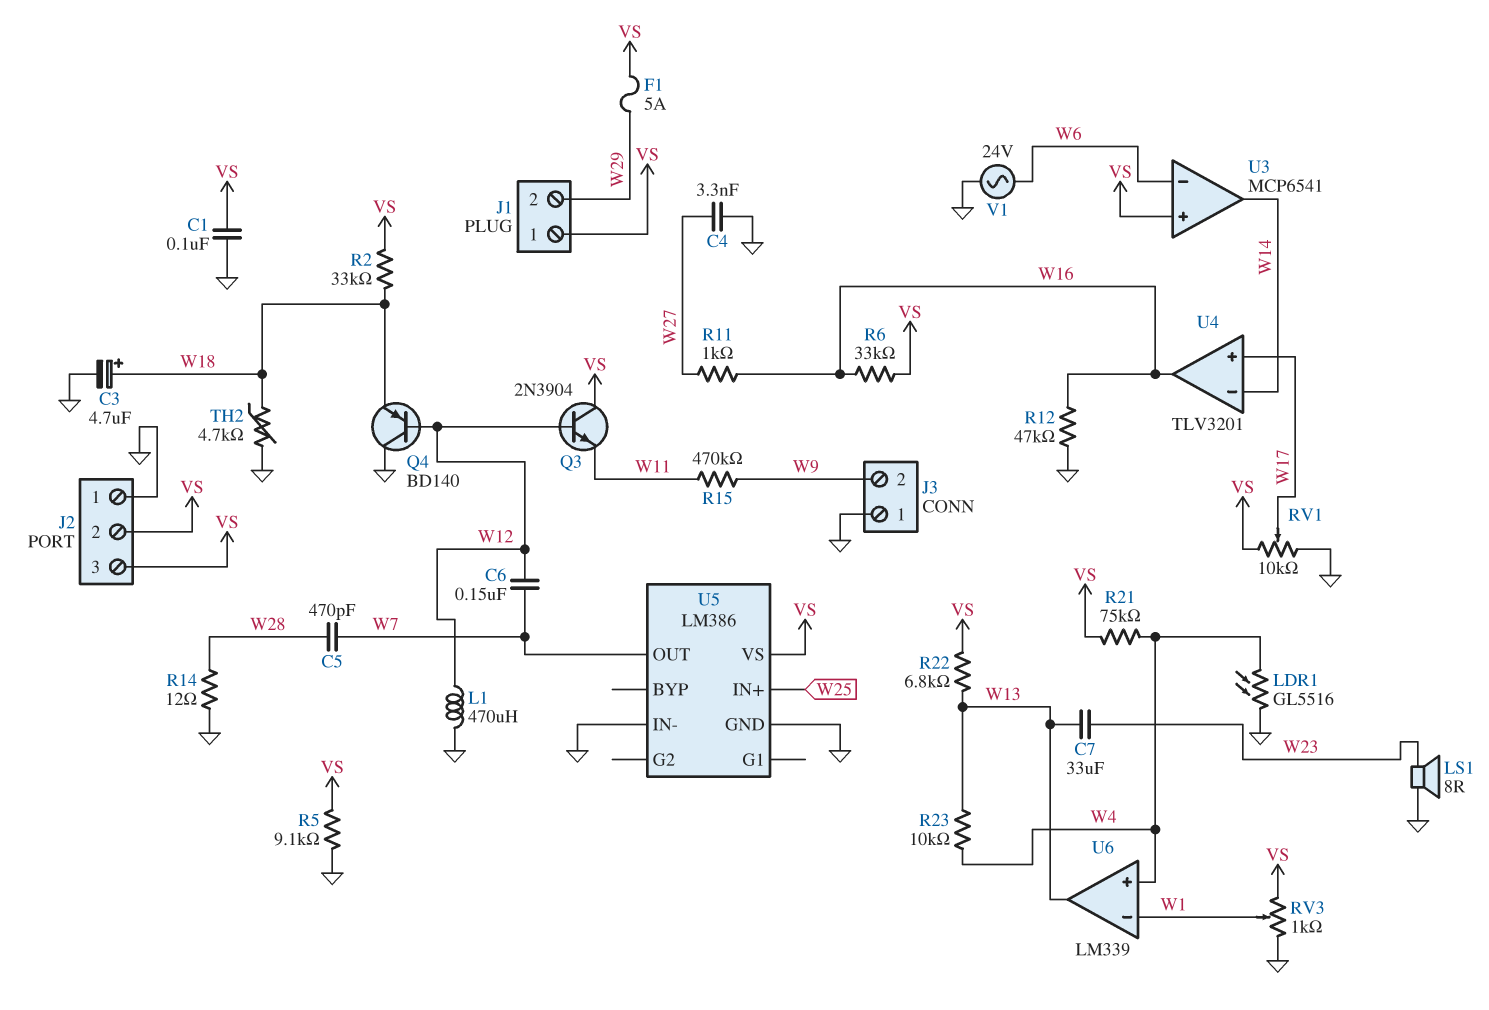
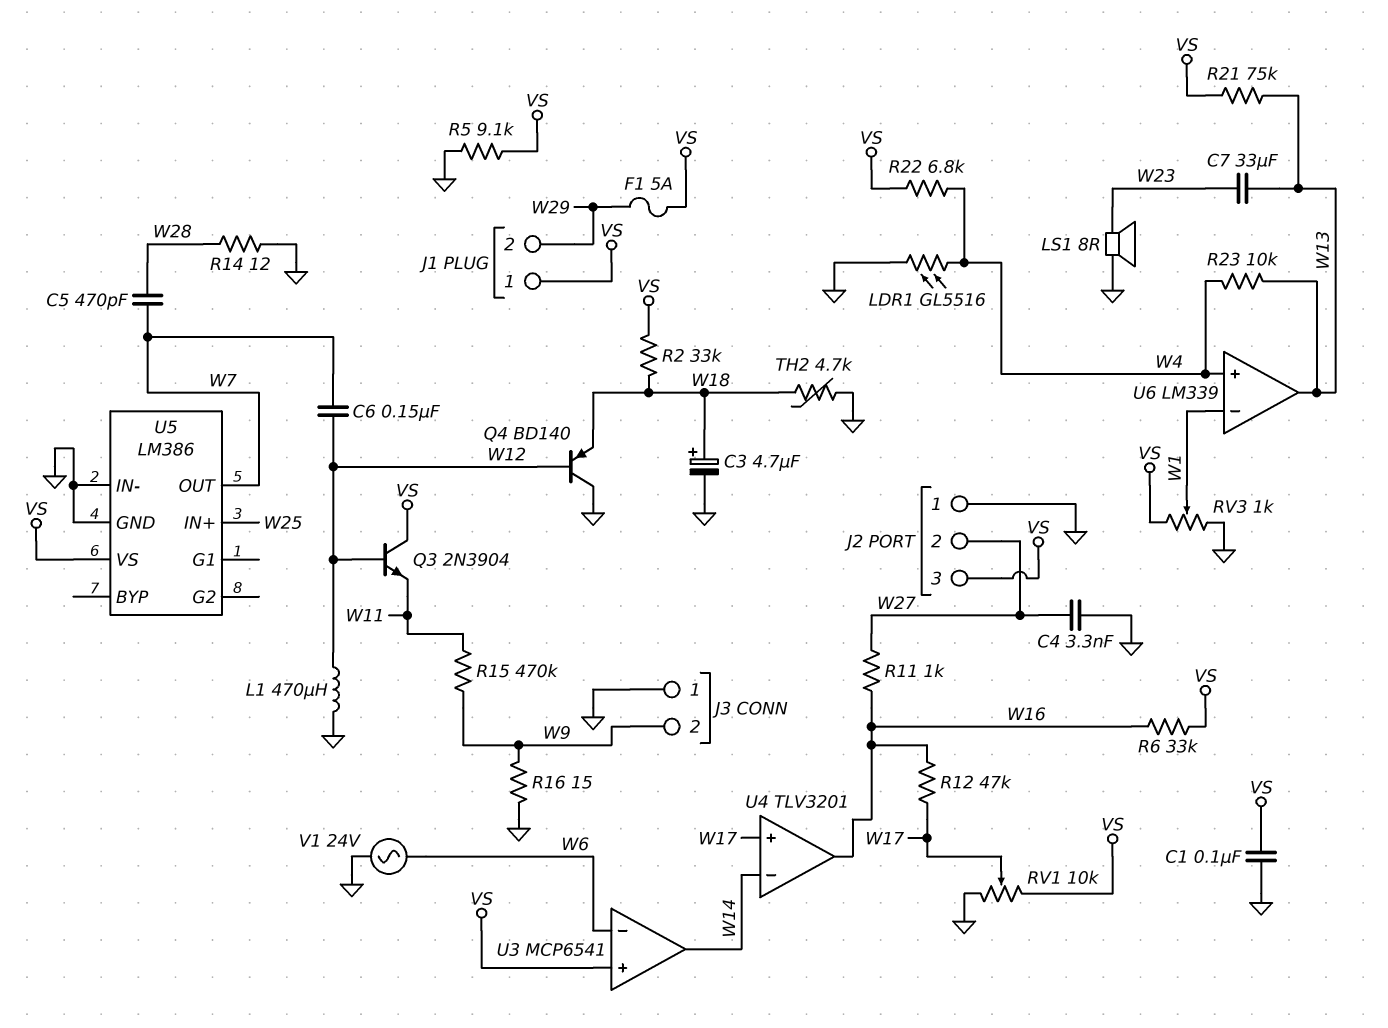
J2 pin 2: VS -> W27
R12: 47k (GND, W16) -> 47k (W16, W17)
R16: none -> 15 (GND, W9)
R21: 75k (VS, W4) -> 75k (VS, W13)
R22: 6.8k (VS, W13) -> 6.8k (VS, W4)

